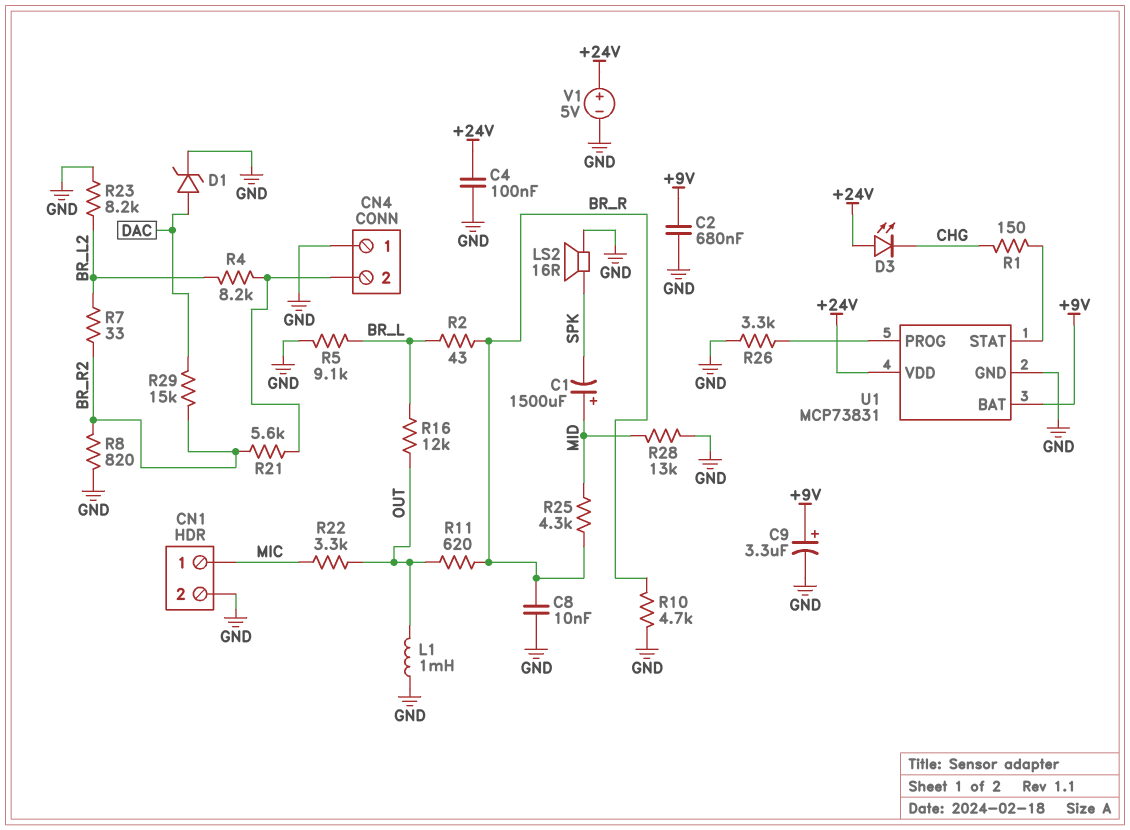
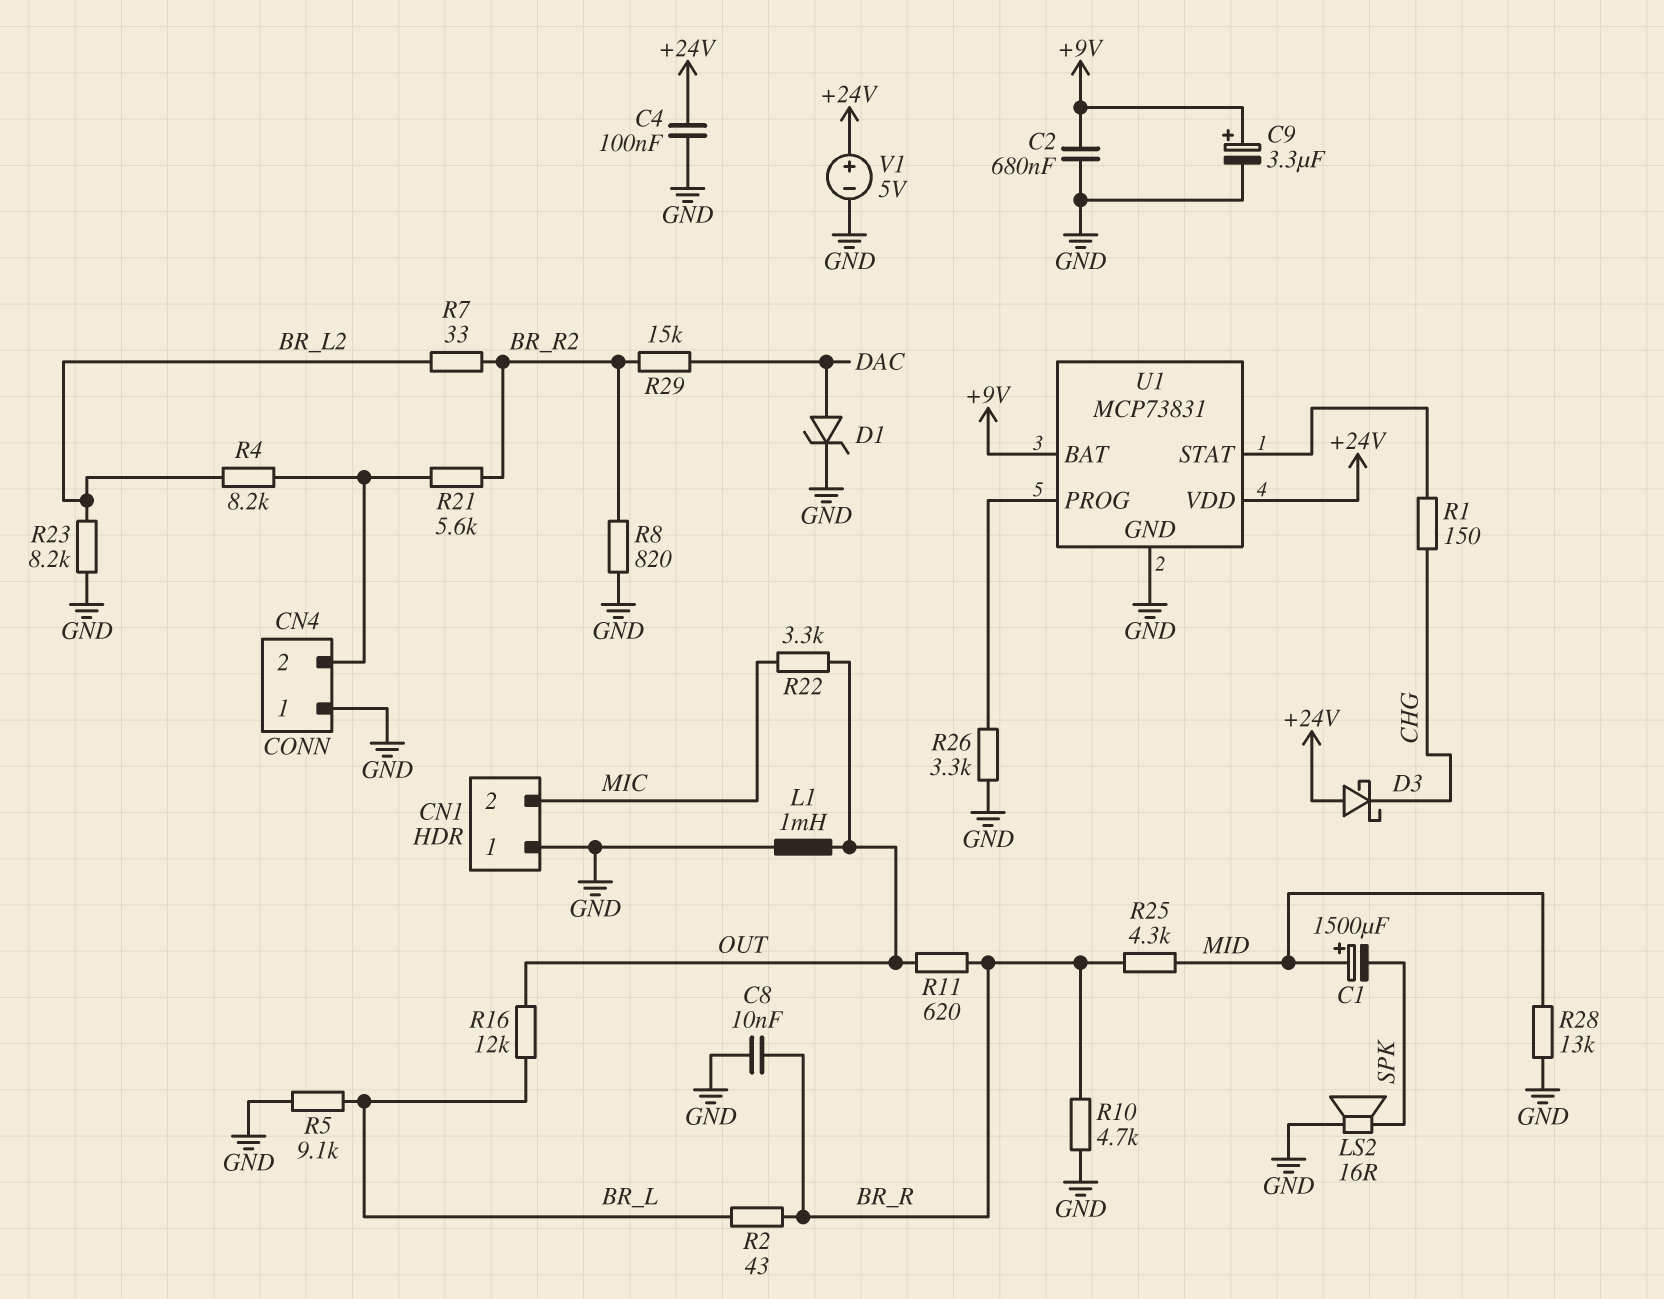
CN1 pin 1: MIC -> GND
CN1 pin 2: GND -> MIC
D3: LED (A +24V, K CHG) -> schottky (A +24V, K CHG)

